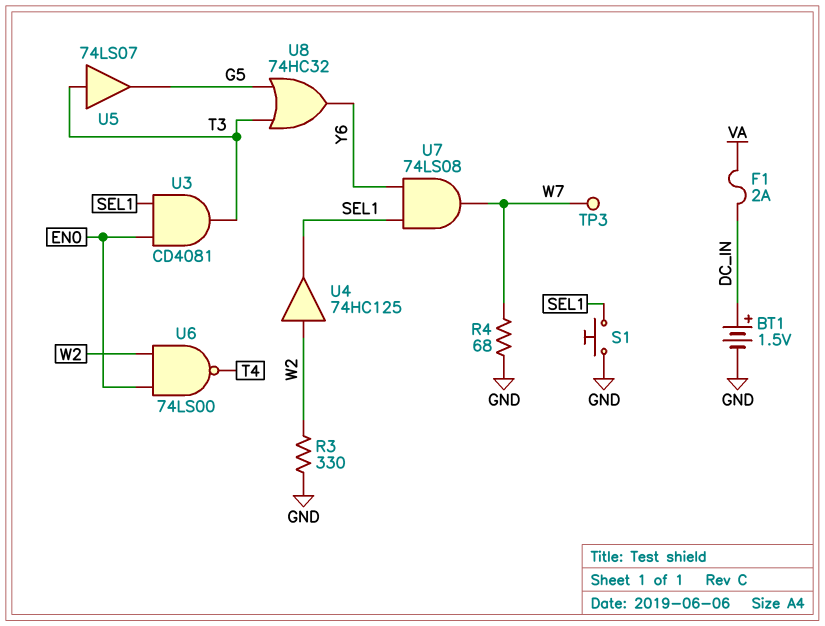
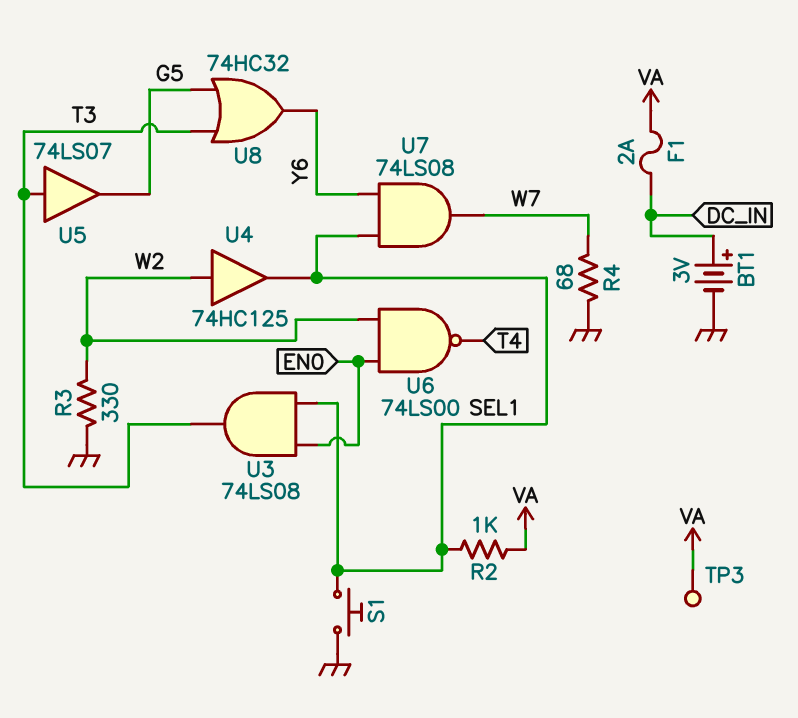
BT1: 1.5V (plus DC_IN, minus GND) -> 3V (plus DC_IN, minus GND)
R2: none -> 1k (SEL1, VA)
TP3: test point (W7) -> test point (VA)
U3: AND CD4081 (in EN0, in SEL1, out T3) -> AND 74LS08 (in EN0, in SEL1, out T3)

